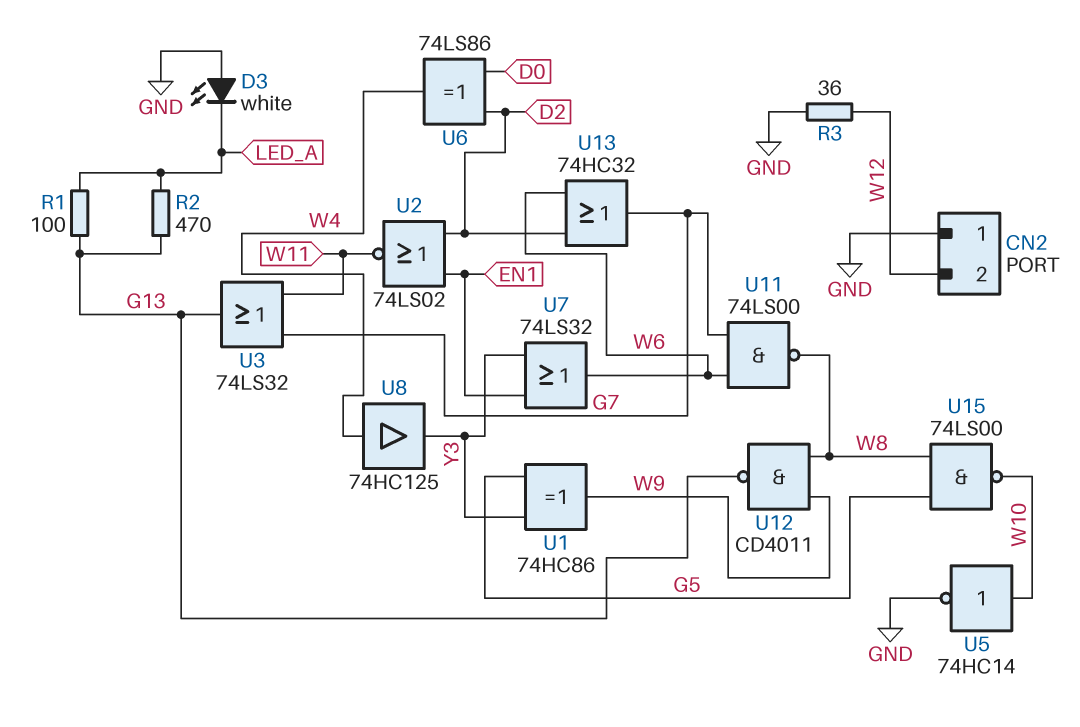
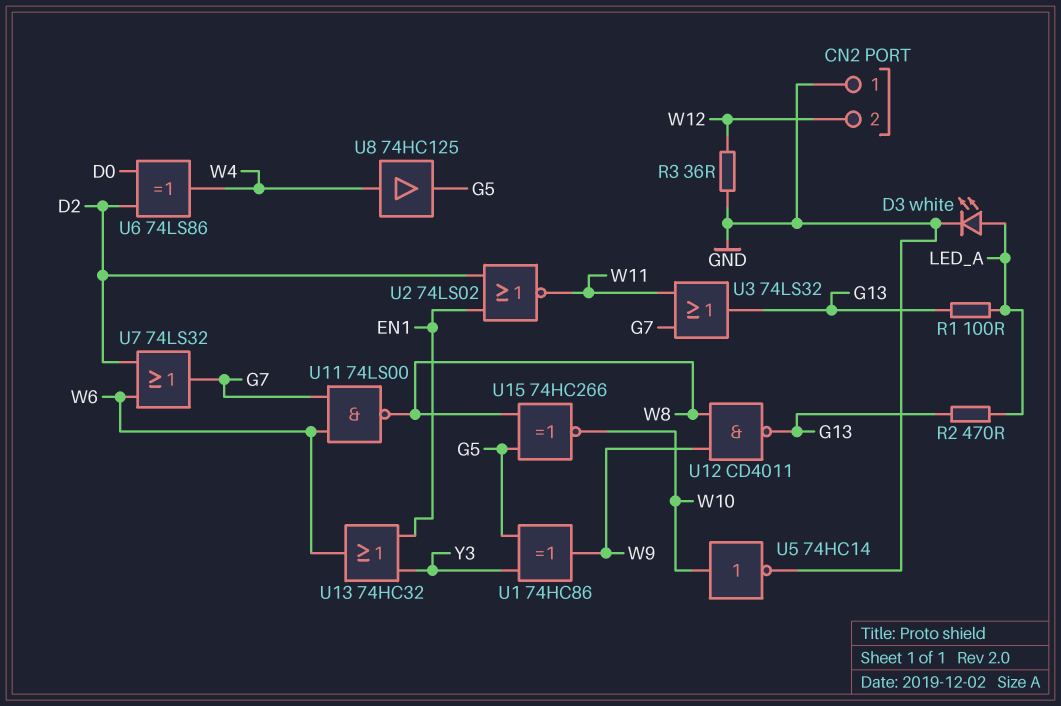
D3: LED white (A GND, K LED_A) -> LED white (A LED_A, K GND)
U7: OR 74LS32 (in EN1, in Y3, out W6) -> OR 74LS32 (in D2, in W6, out G7)
U8: buffer 74HC125 (in W4, out Y3) -> buffer 74HC125 (in W4, out G5)
U13: OR 74HC32 (in D2, in W6, out G7) -> OR 74HC32 (in EN1, in Y3, out W6)
U15: NAND 74LS00 (in G5, in W8, out W10) -> XNOR 74HC266 (in G5, in W8, out W10)

